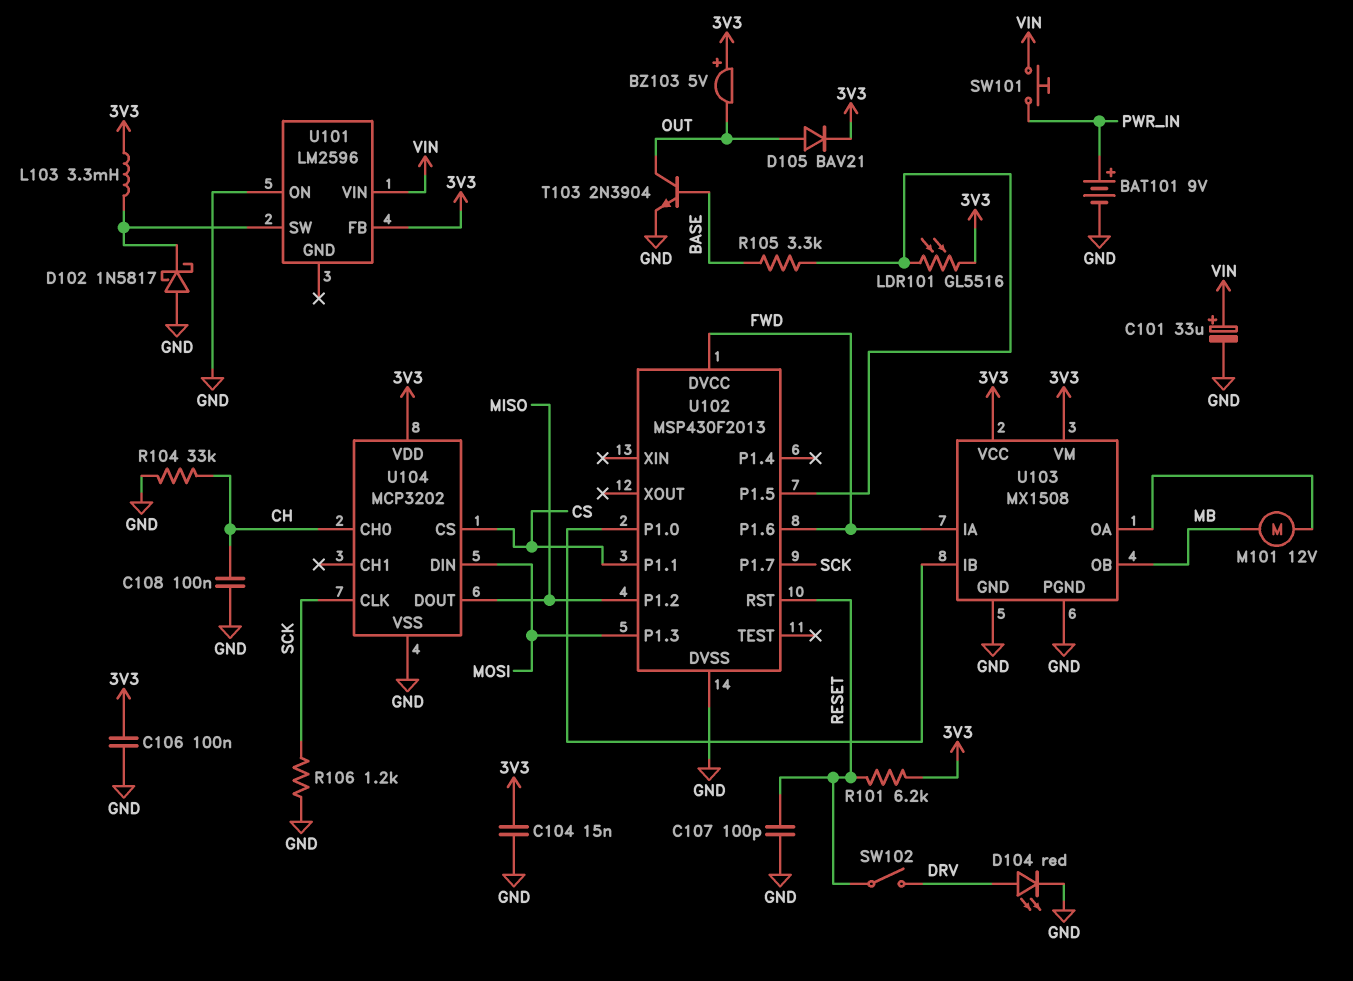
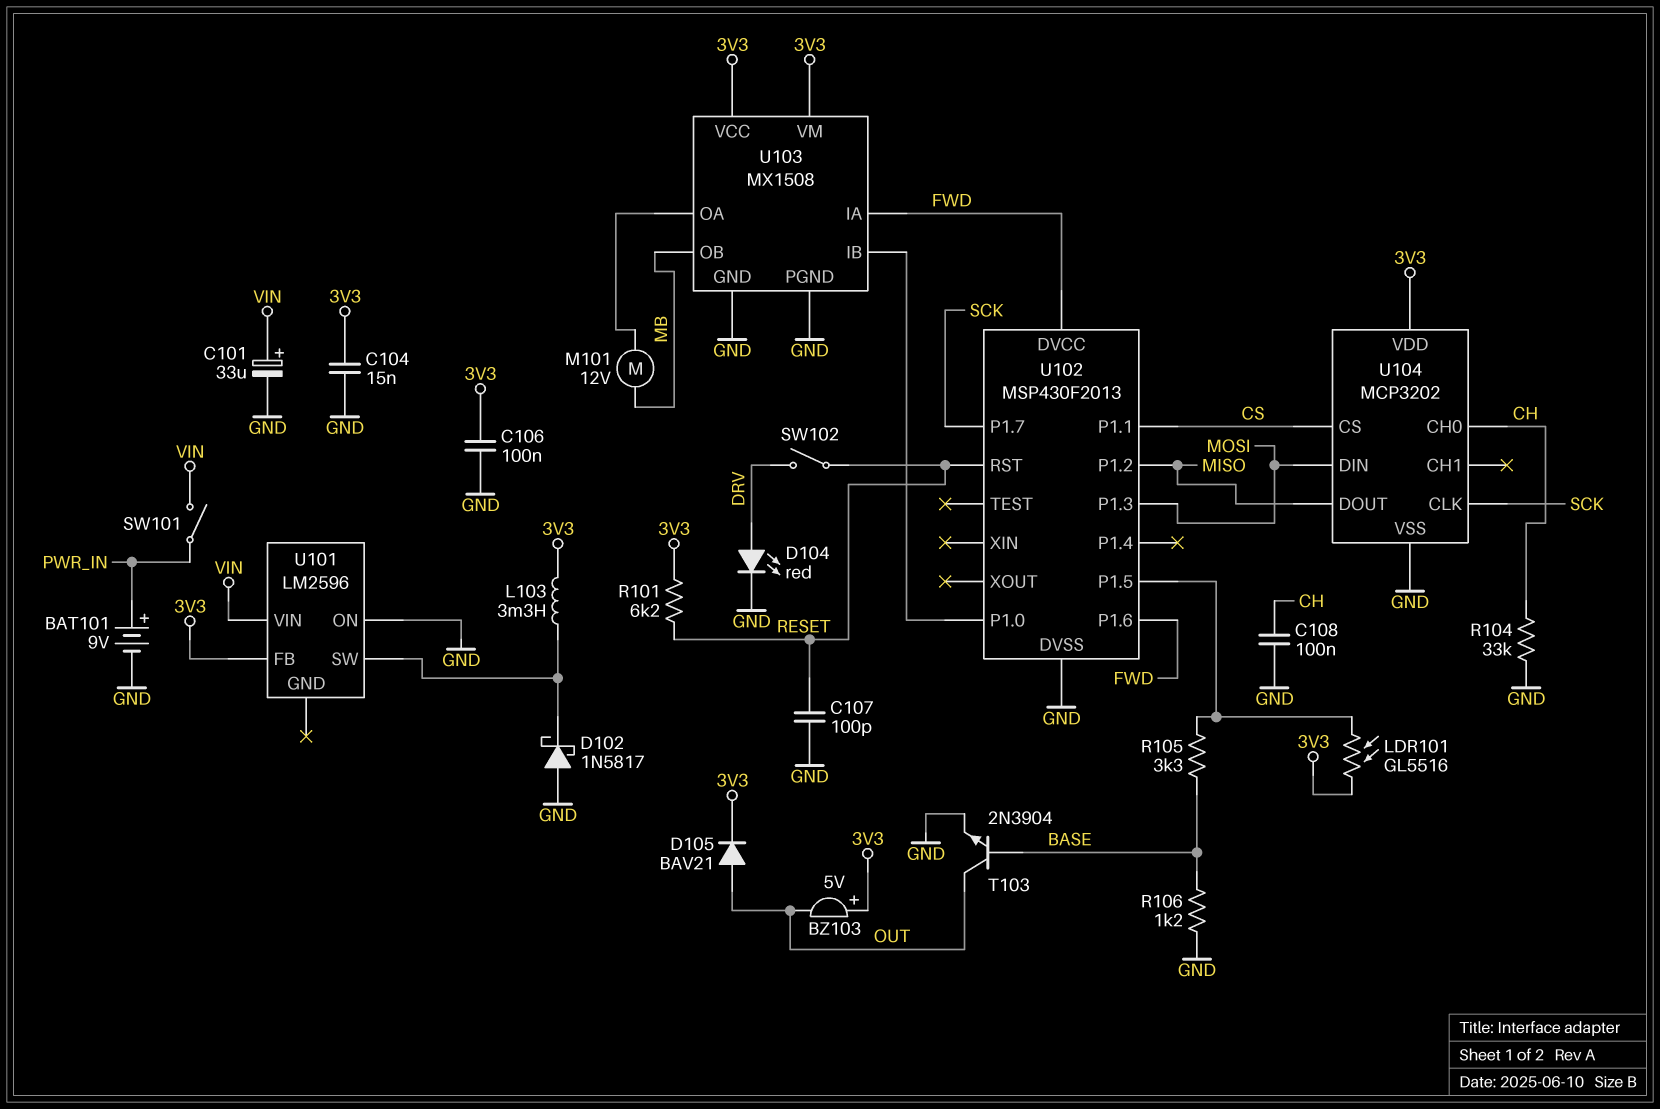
R106: 1.2k (GND, SCK) -> 1.2k (BASE, GND)
SW101: button (PWR_IN, VIN) -> switch (PWR_IN, VIN)

